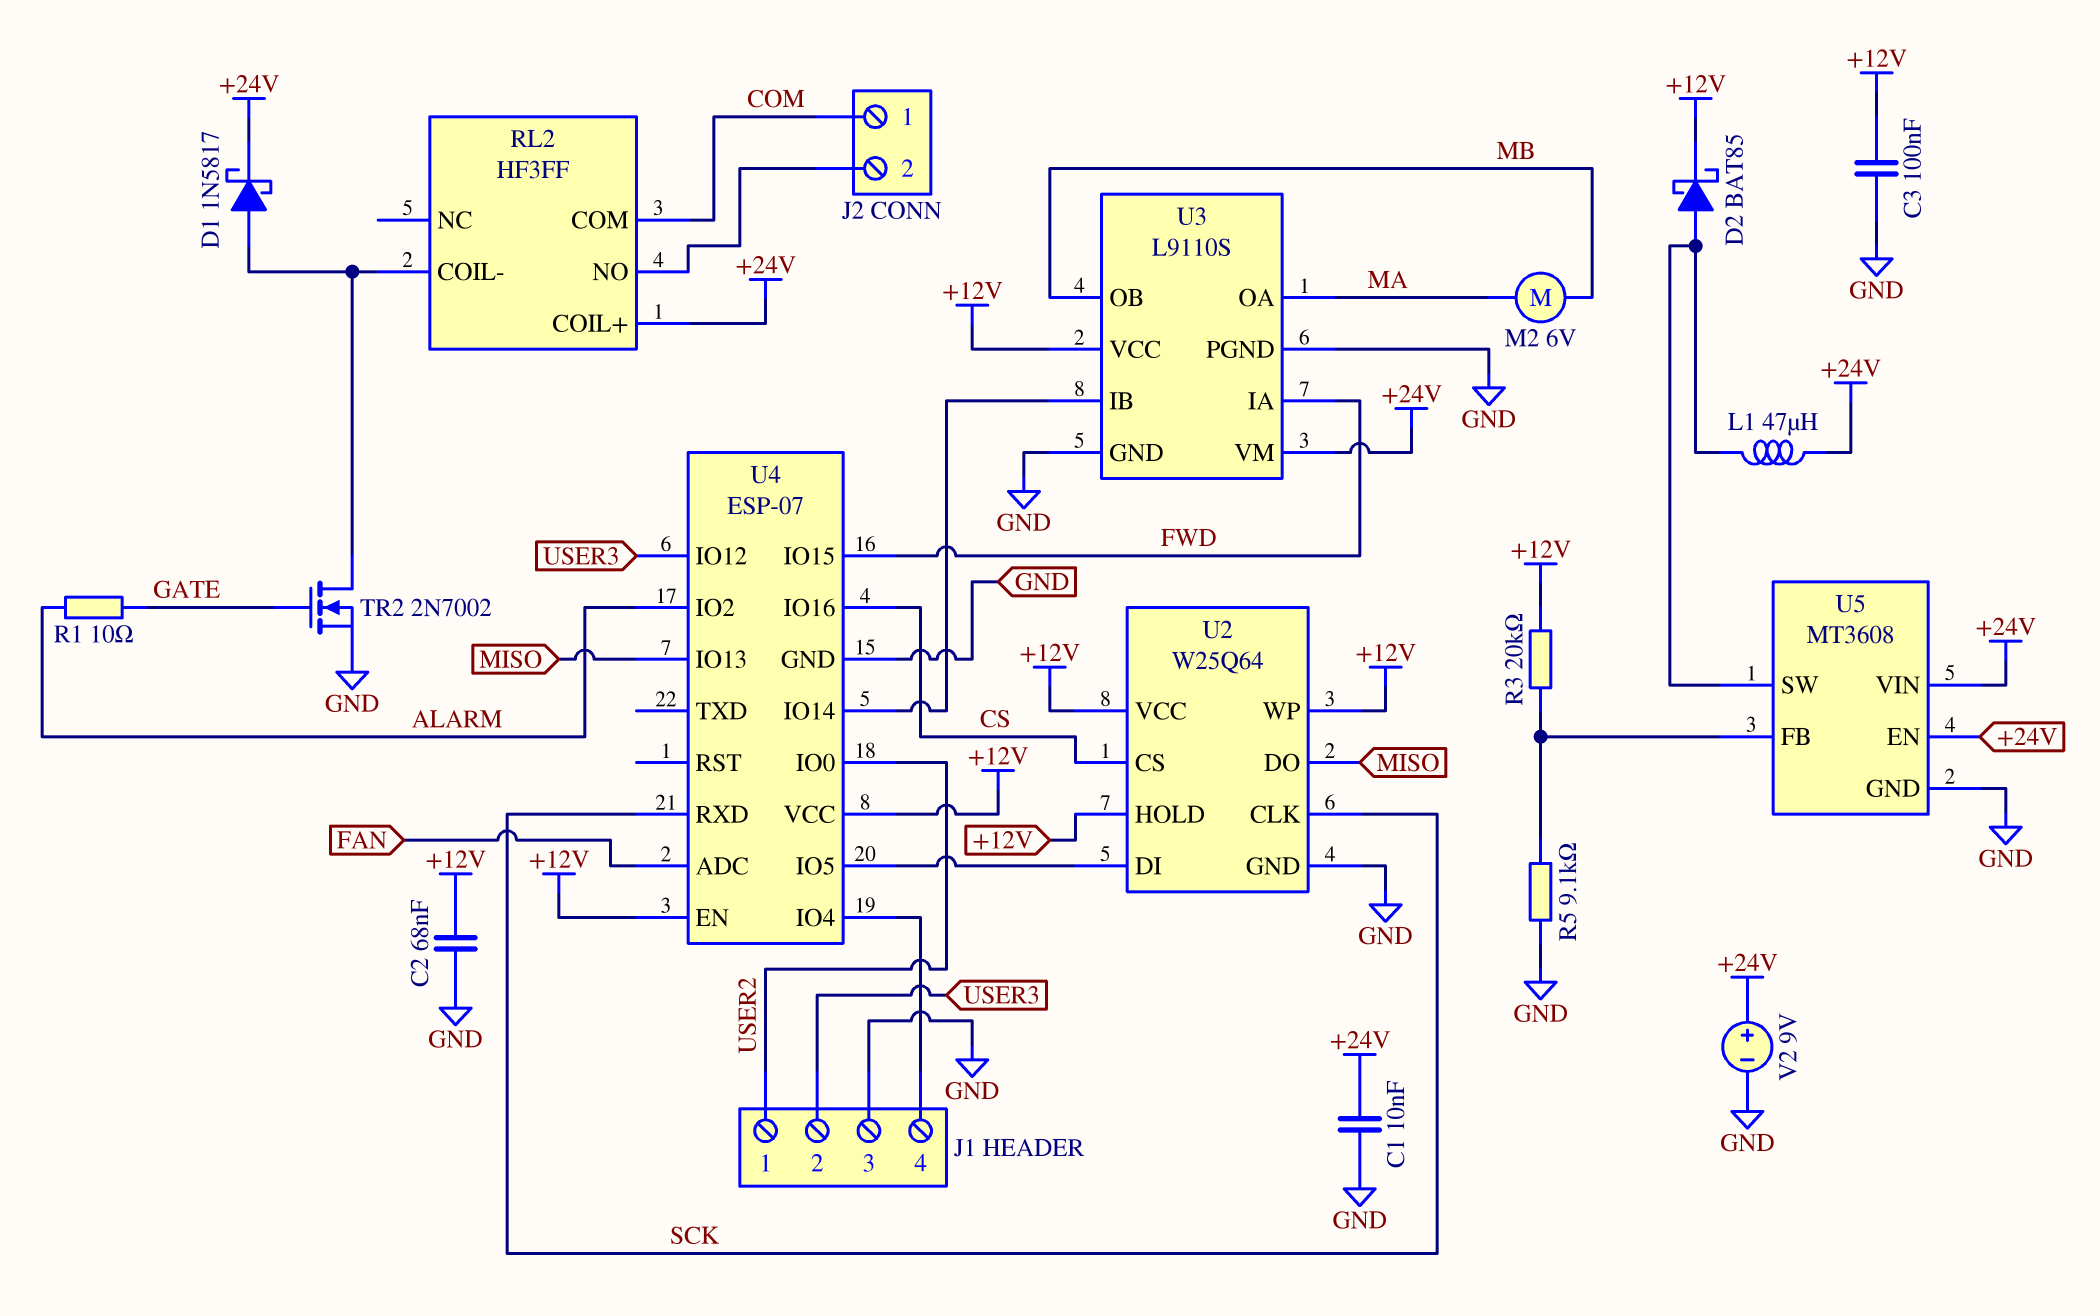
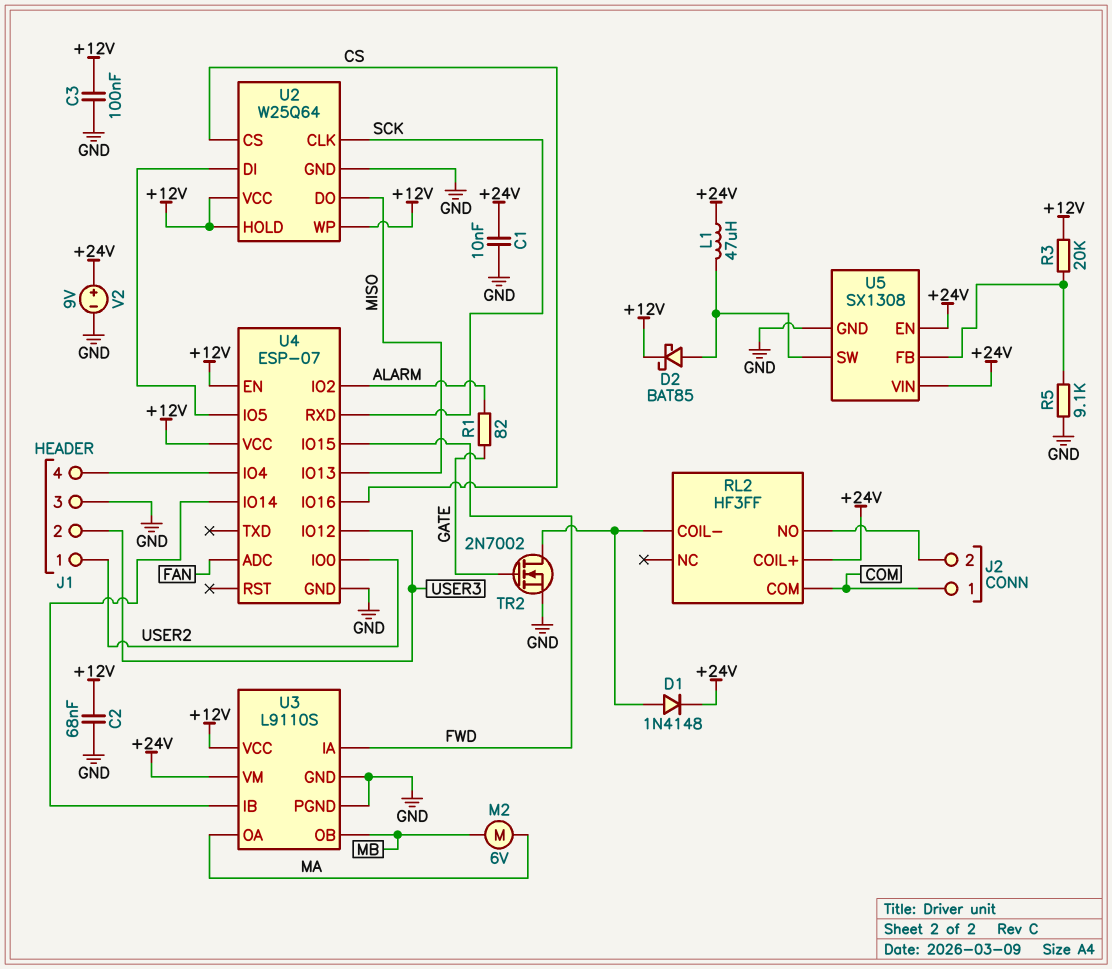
D1: schottky 1N5817 (A RL2/COIL-, K +24V) -> diode 1N4148 (A RL2/COIL-, K +24V)
R1: 10 (ALARM, GATE) -> 82 (ALARM, GATE)
U5: MT3608 -> SX1308

